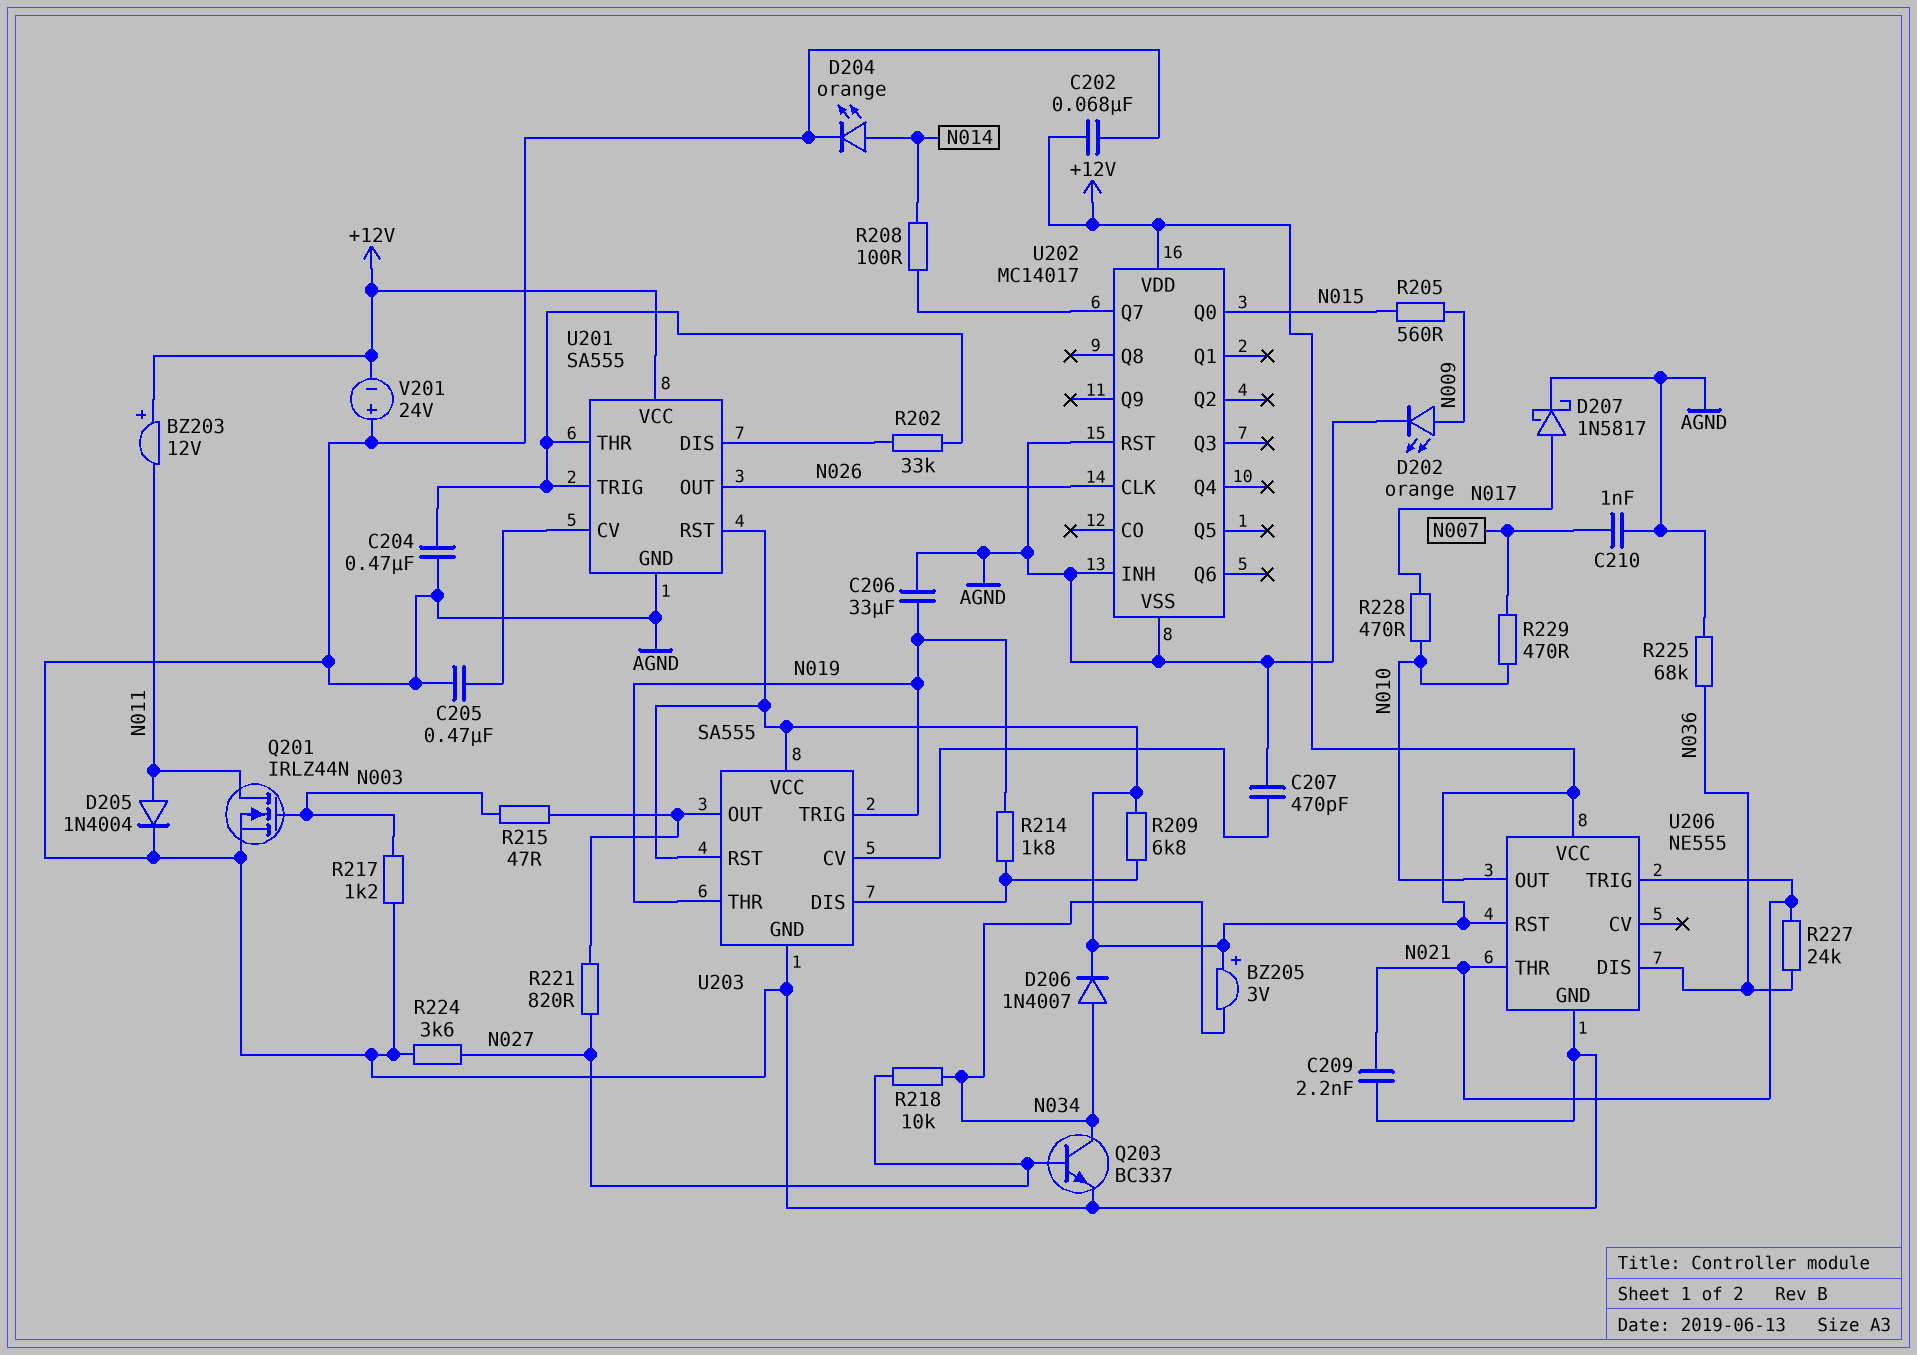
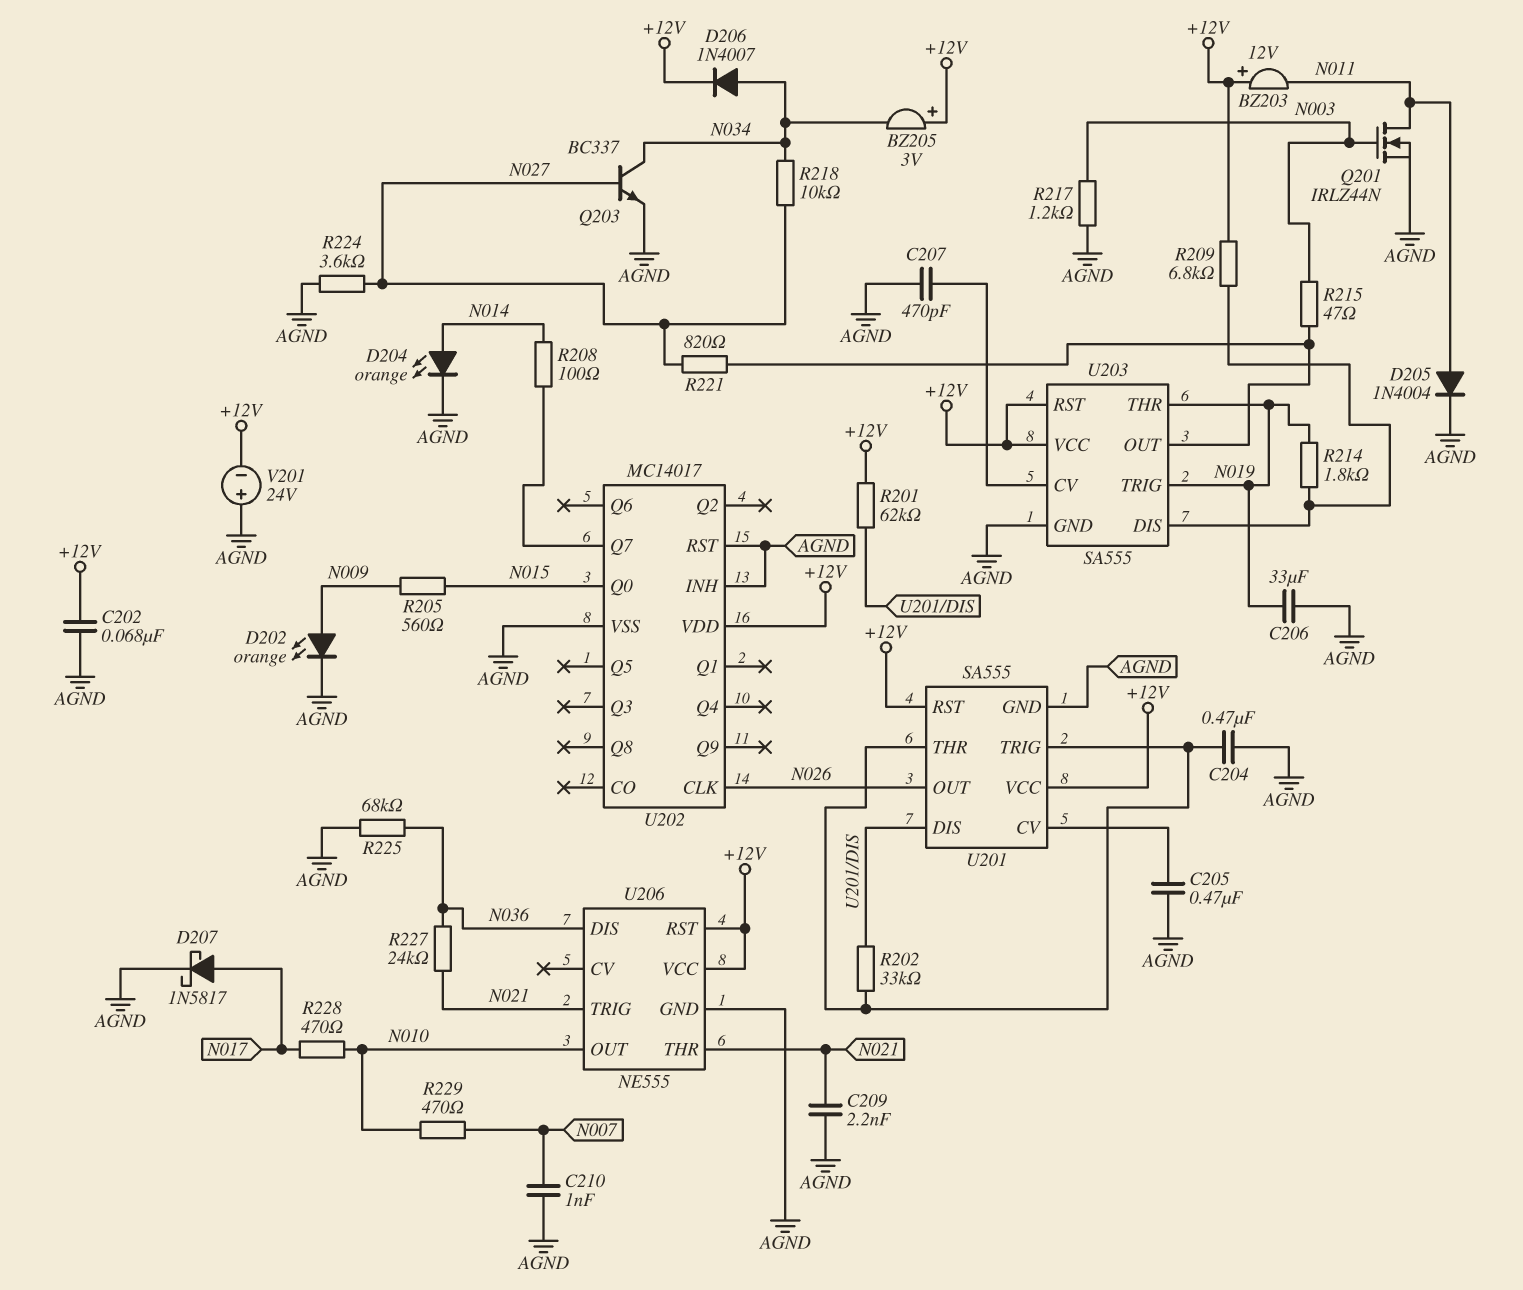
R201: none -> 62k (+12V, U201/DIS)

